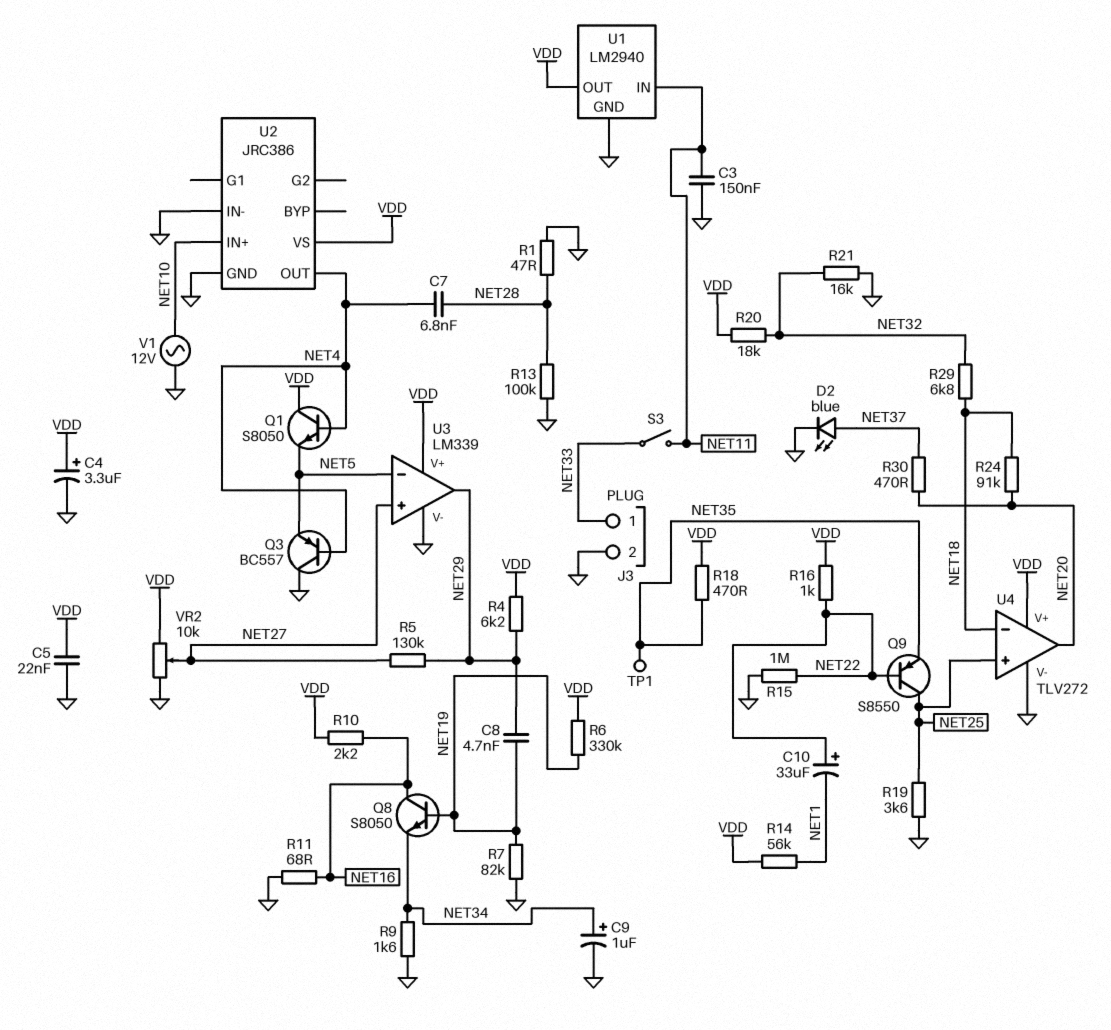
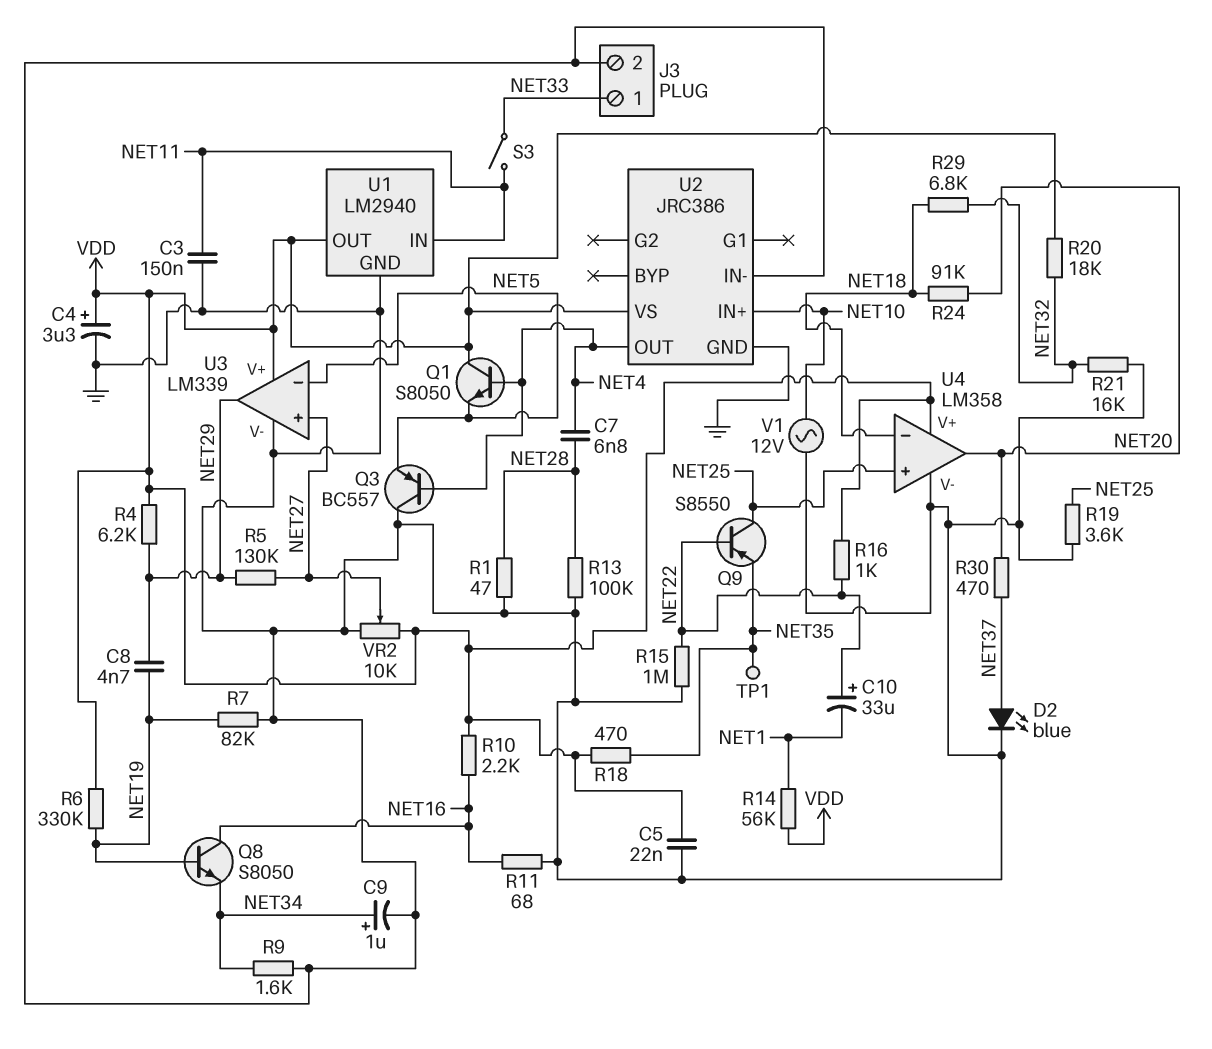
U4: TLV272 -> LM358

